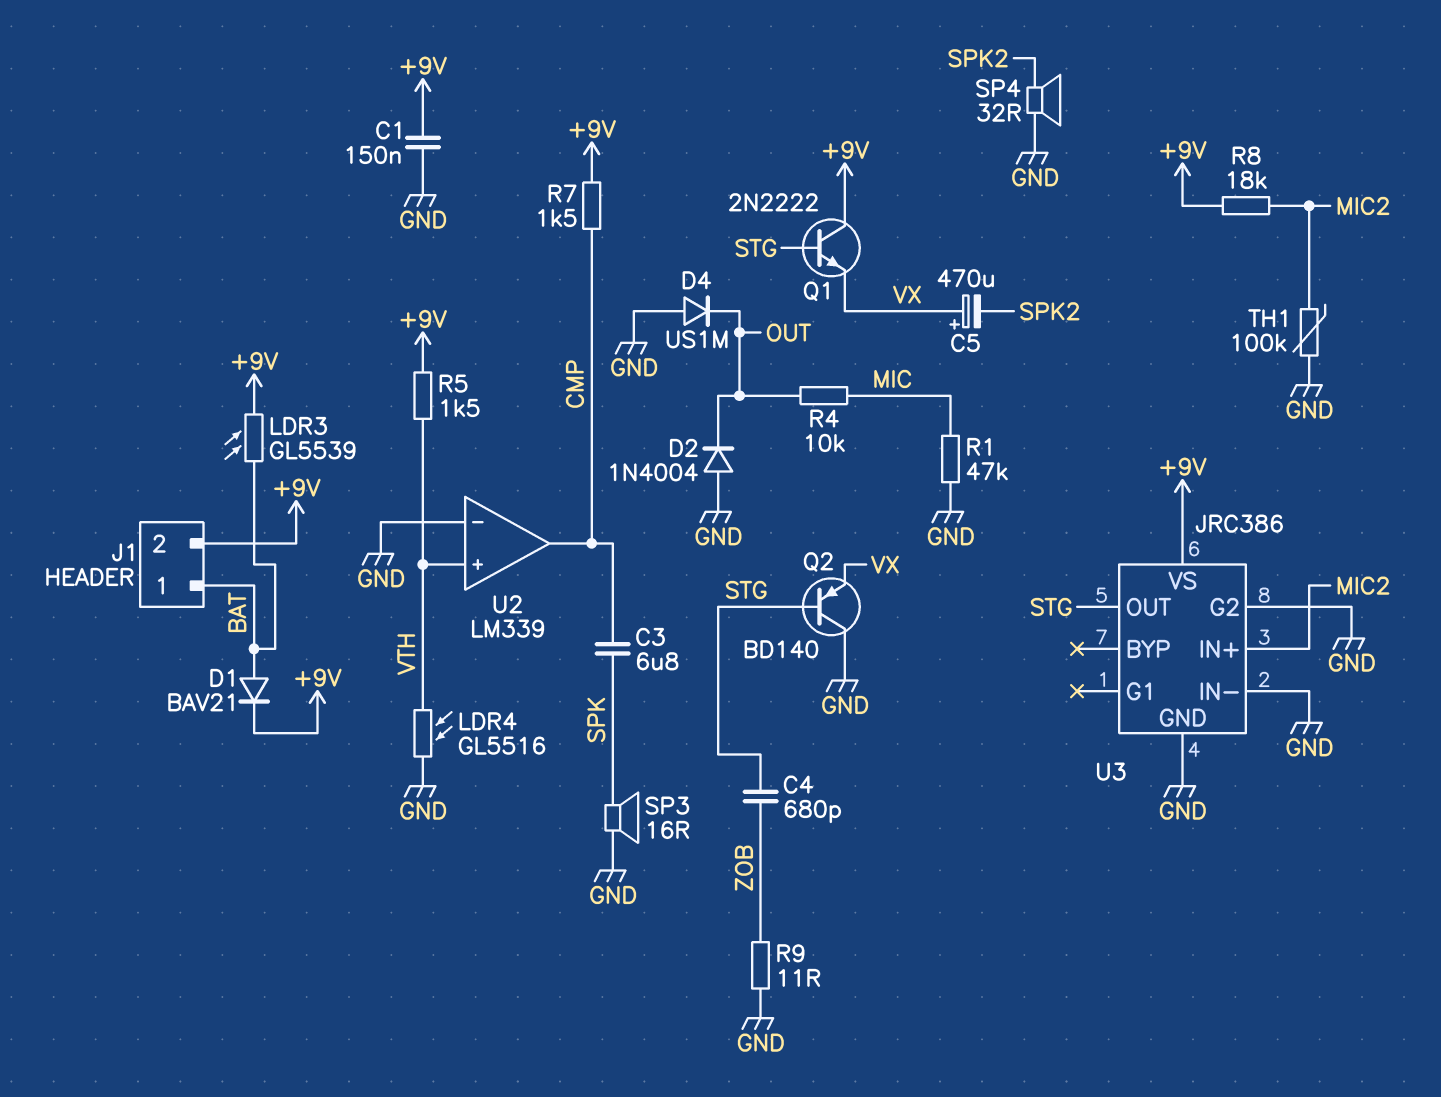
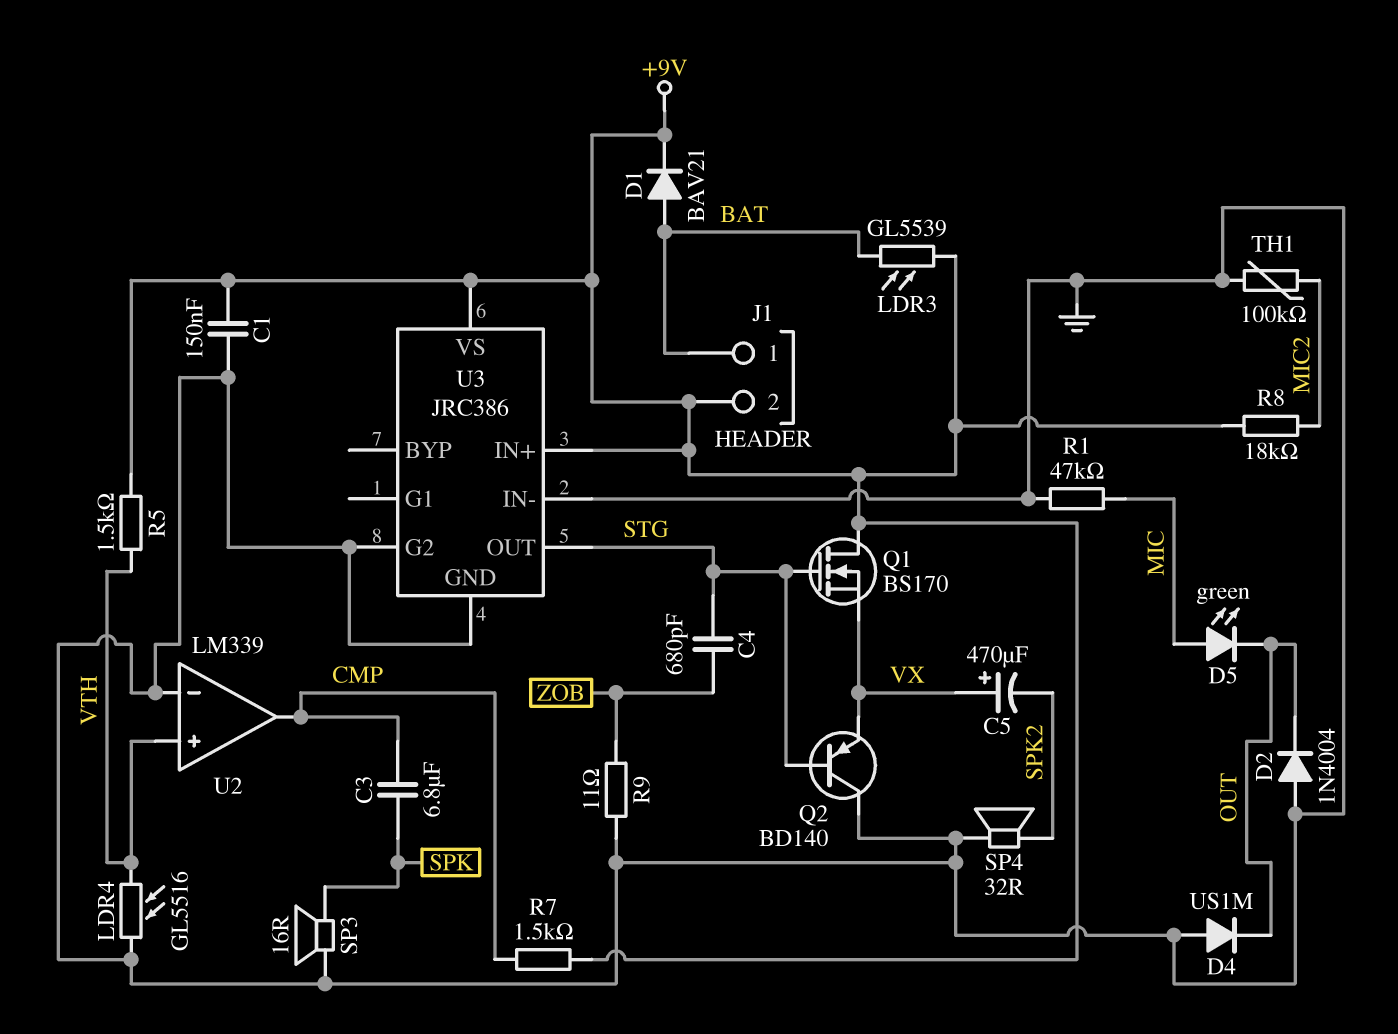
D5: none -> LED green (A MIC, K OUT)
Q1: NPN 2N2222 (B STG, C +9V, E VX) -> NMOS BS170 (G STG, D +9V, S VX)
R4: 10k (MIC, OUT) -> none
U3 pin IN+: MIC2 -> +9V

